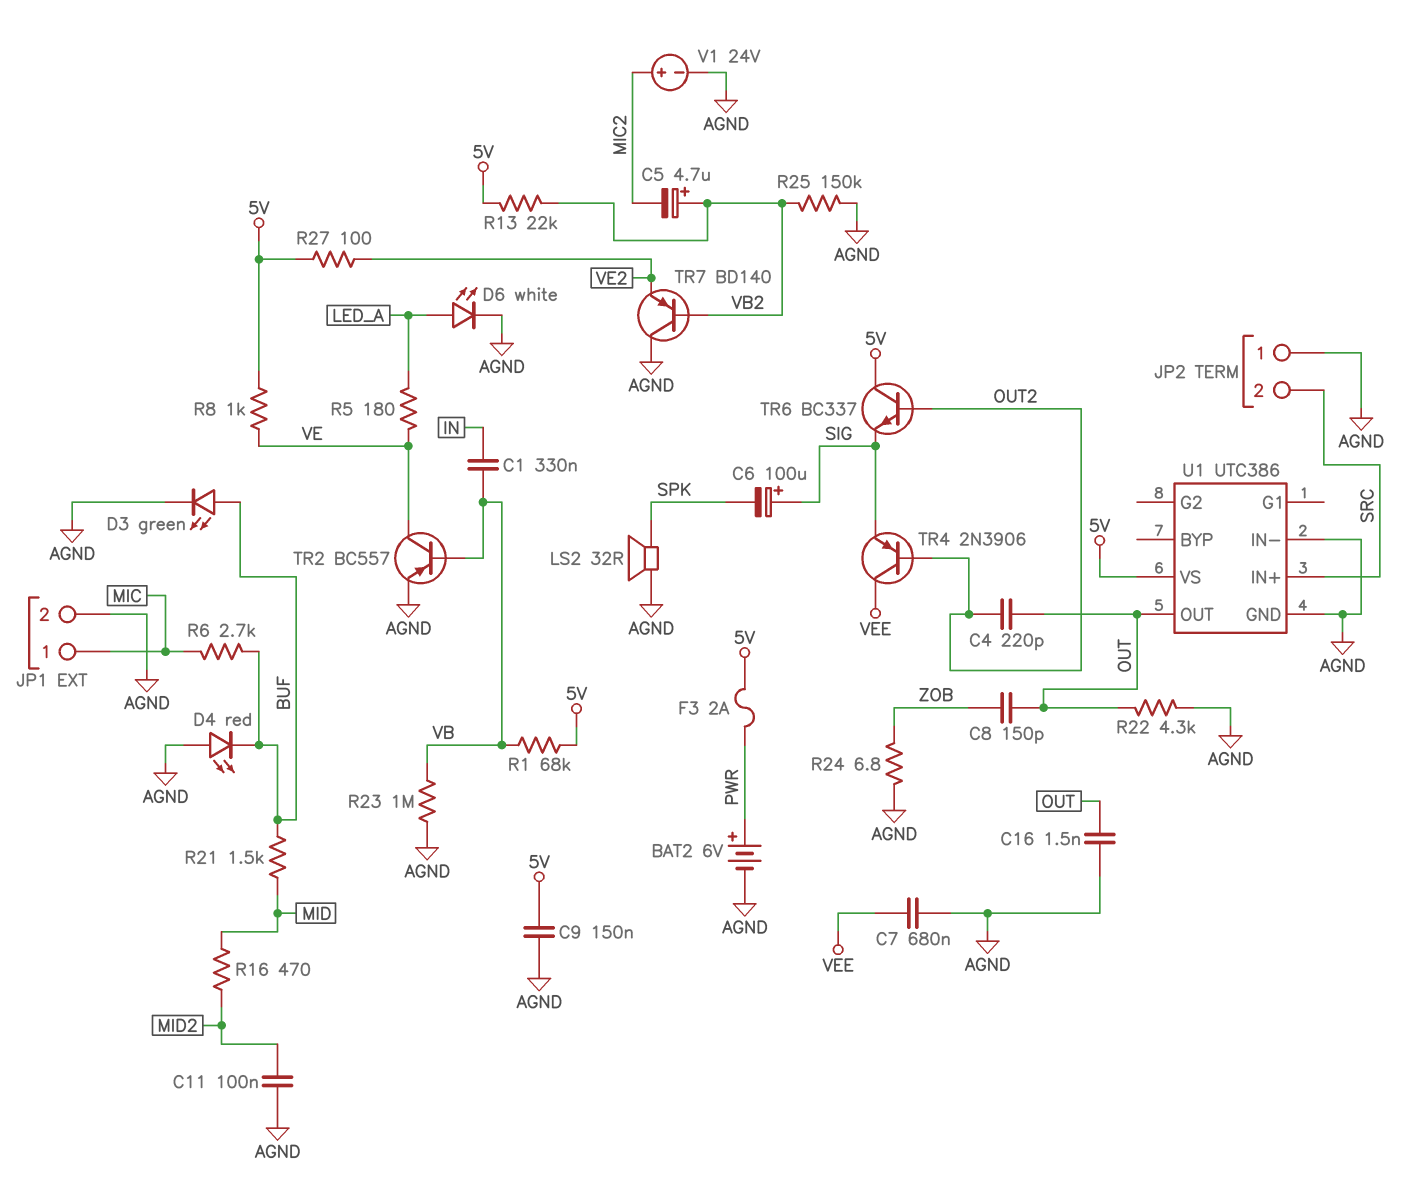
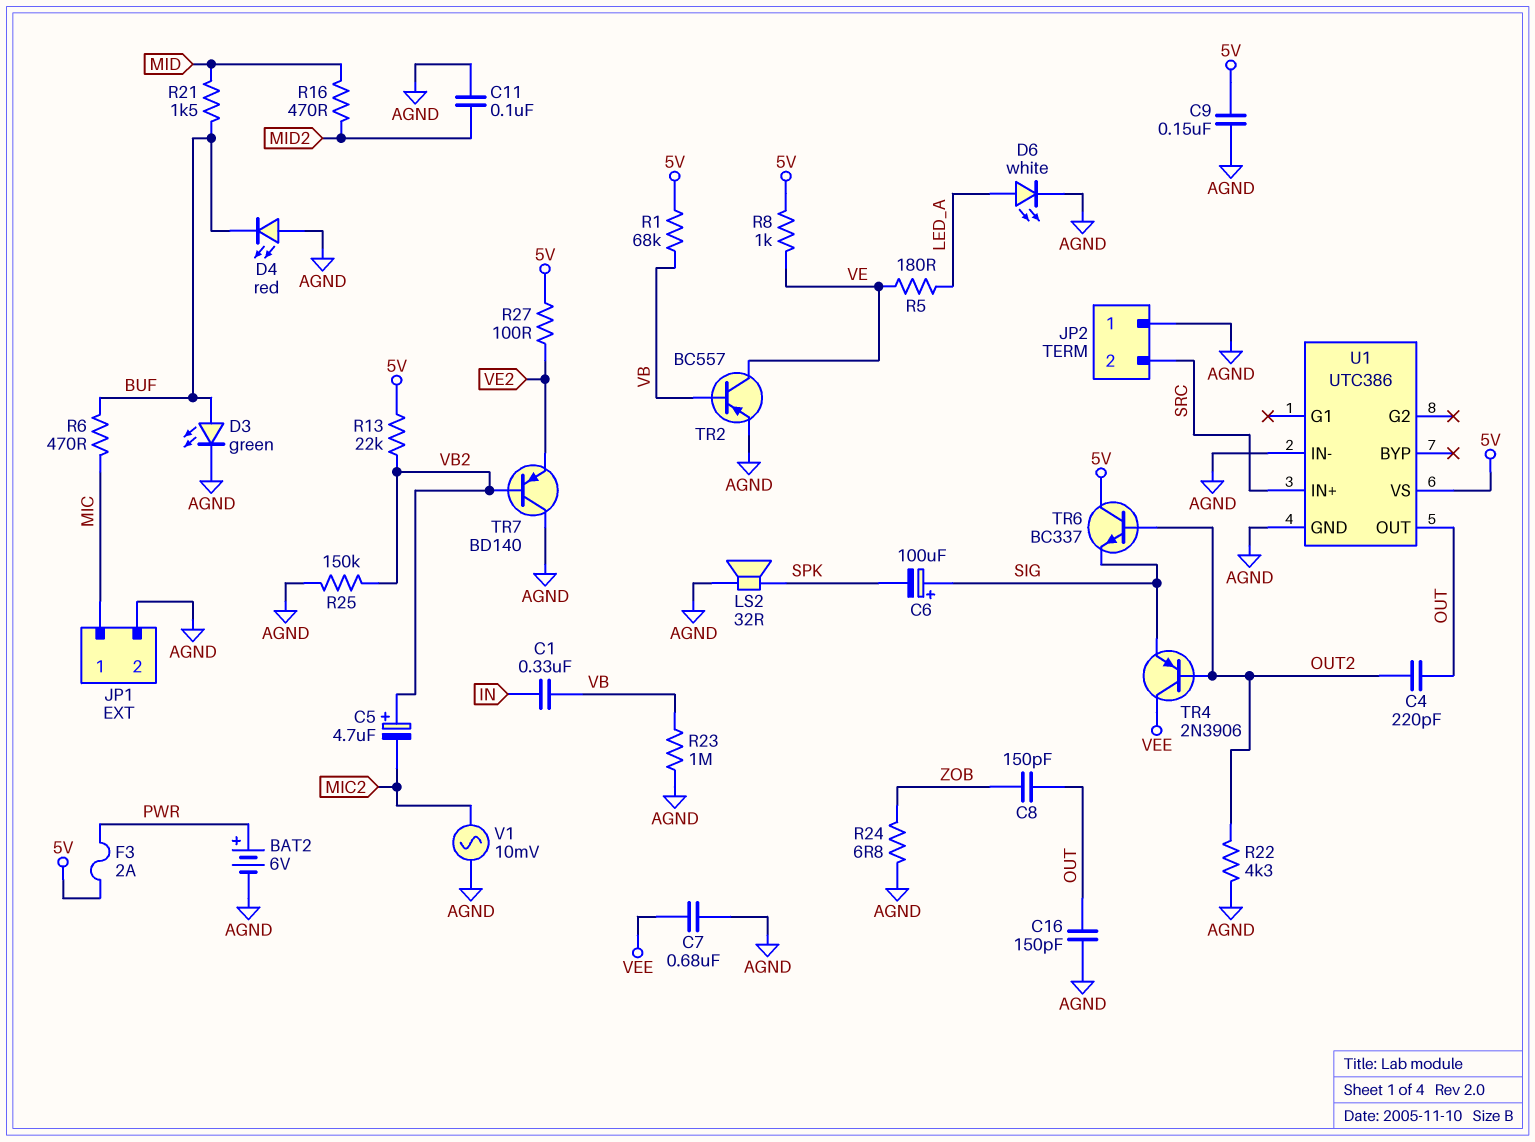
C16: 1.5nF (AGND, OUT) -> 150pF (AGND, OUT)
R6: 2.7k (BUF, MIC) -> 470 (BUF, MIC)
R22: 4.3k (AGND, OUT) -> 4.3k (AGND, OUT2)
V1: 24V (plus MIC2, minus AGND) -> AC 10mV (AGND, MIC2)

